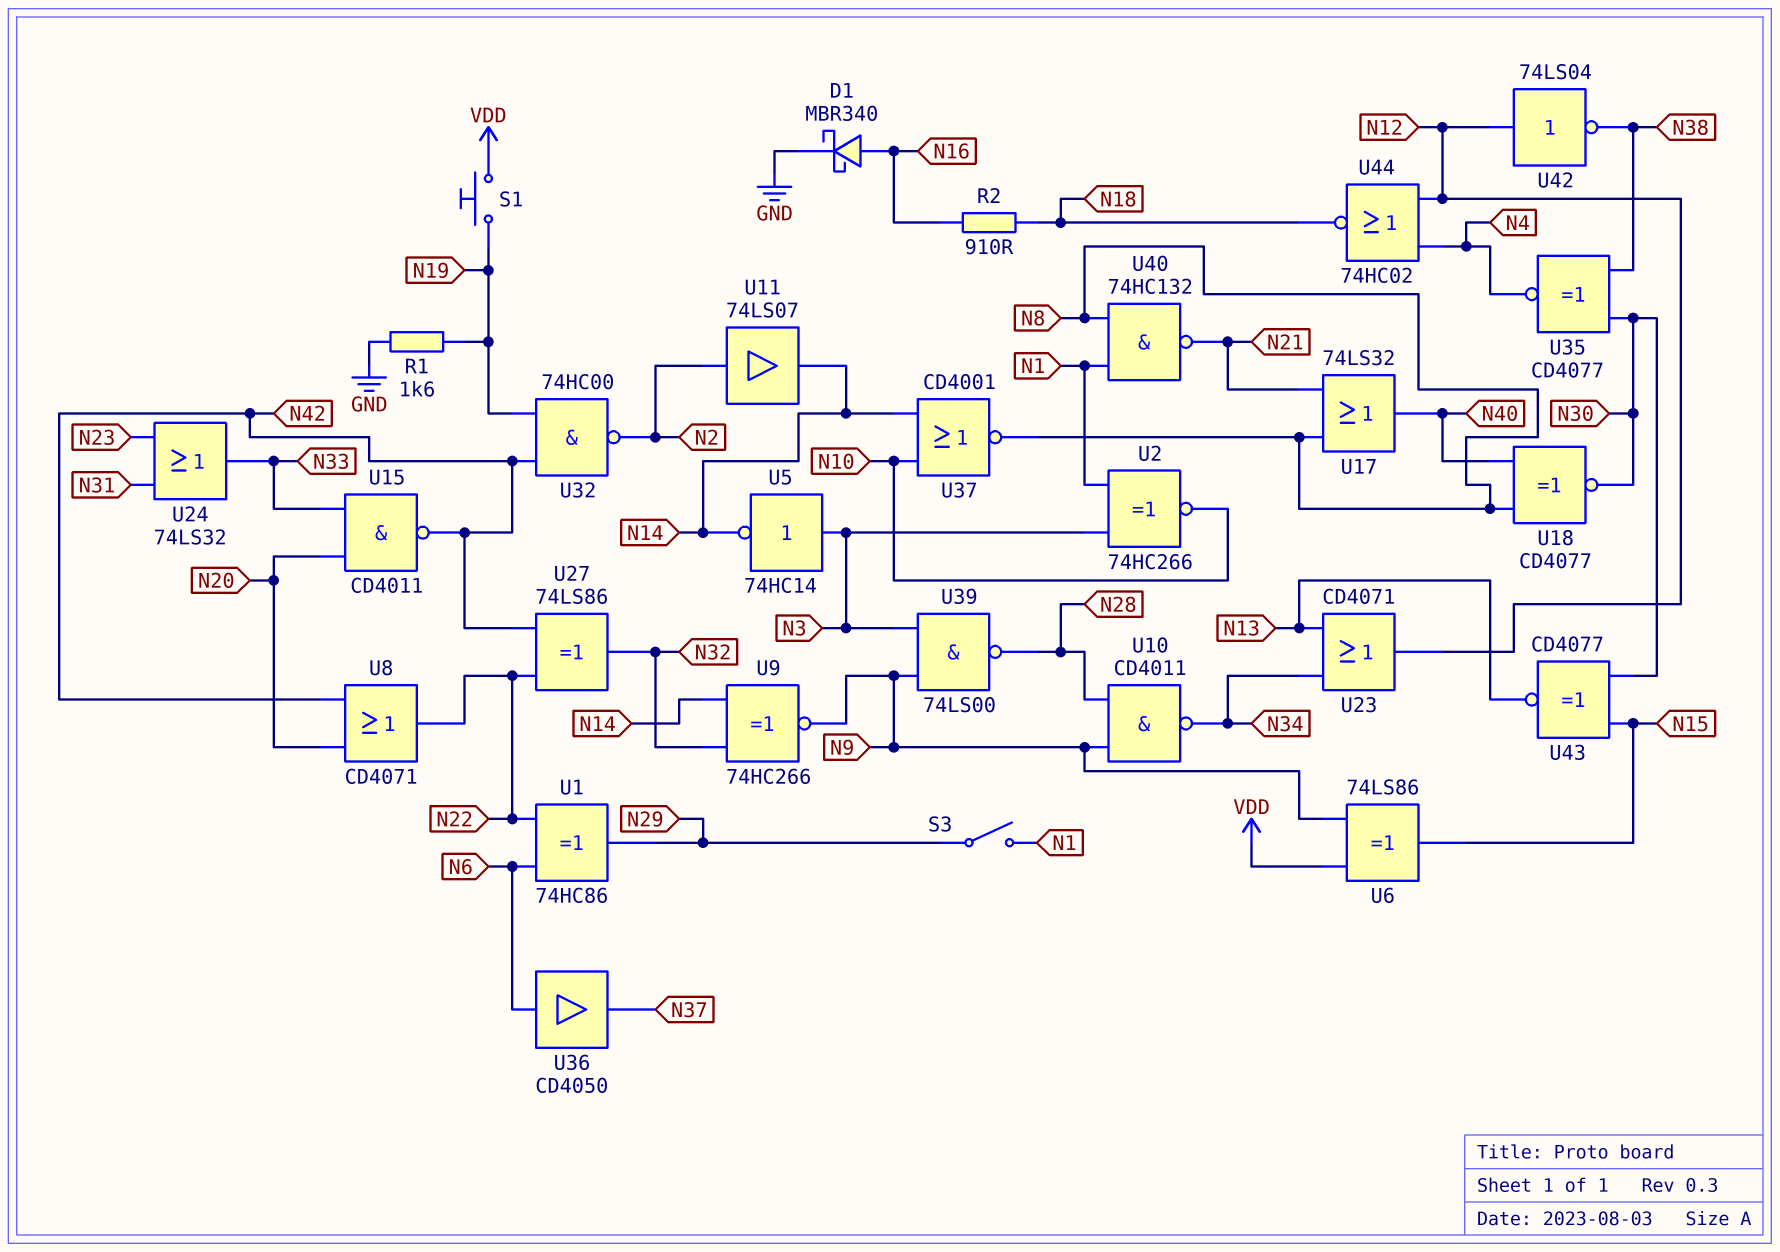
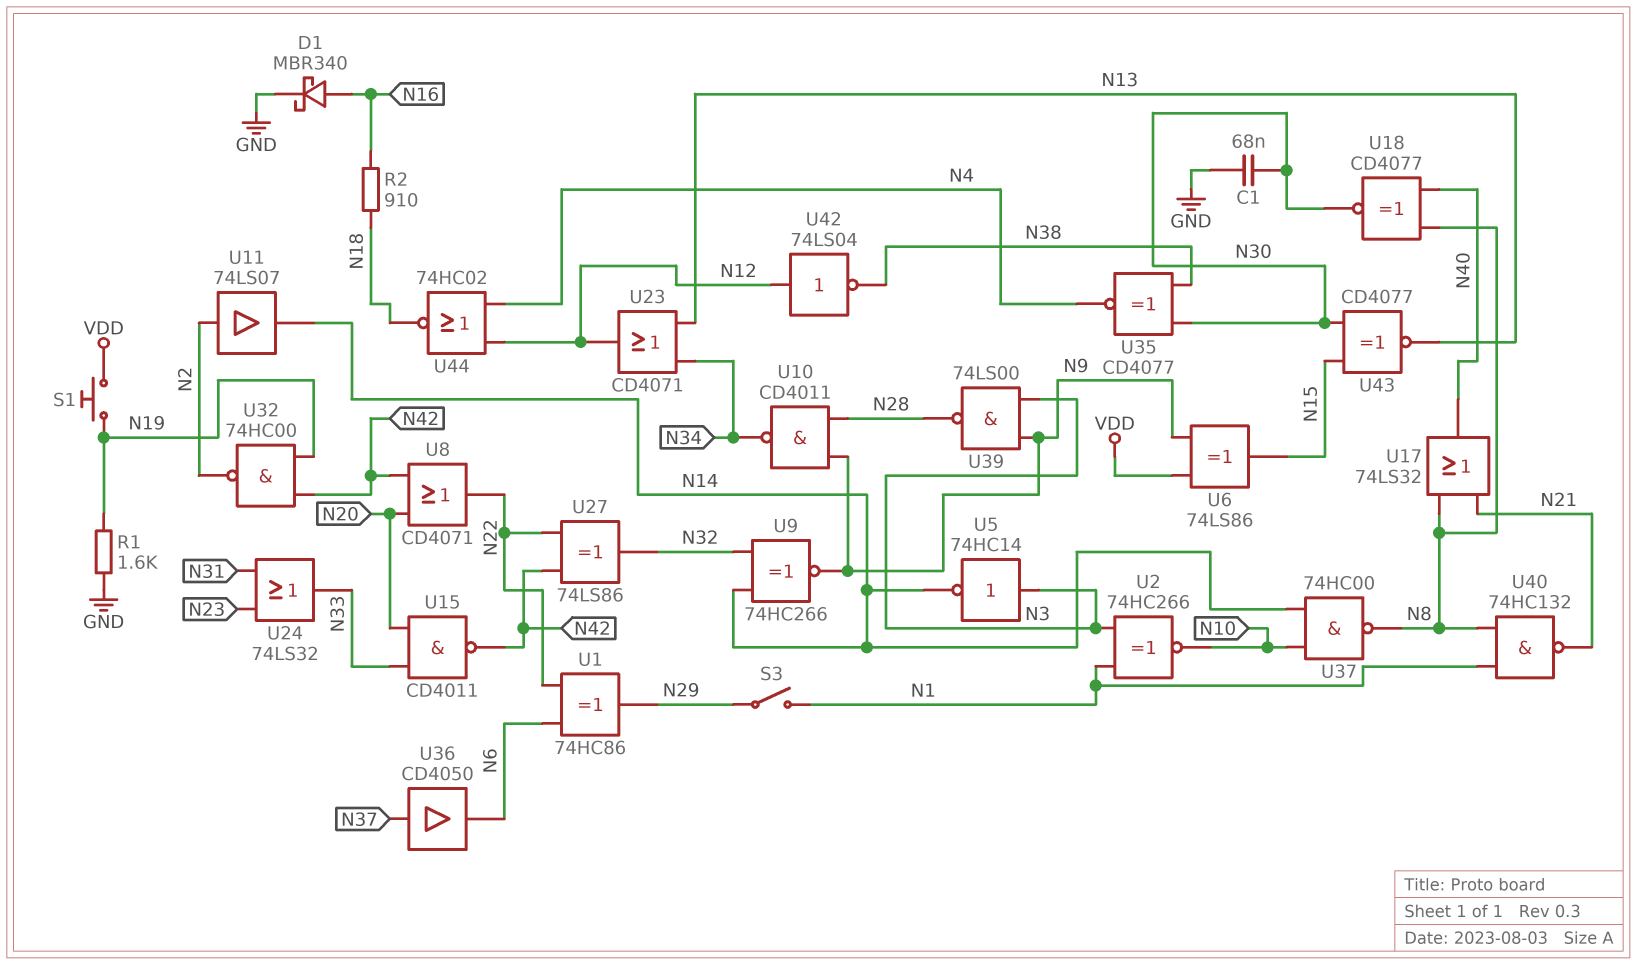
C1: none -> 68nF (GND, N30)
U36: buffer CD4050 (in N6, out N37) -> buffer CD4050 (in N37, out N6)
U37: NOR CD4001 (in N10, in N14, out N8) -> NAND 74HC00 (in N10, in N14, out N8)

